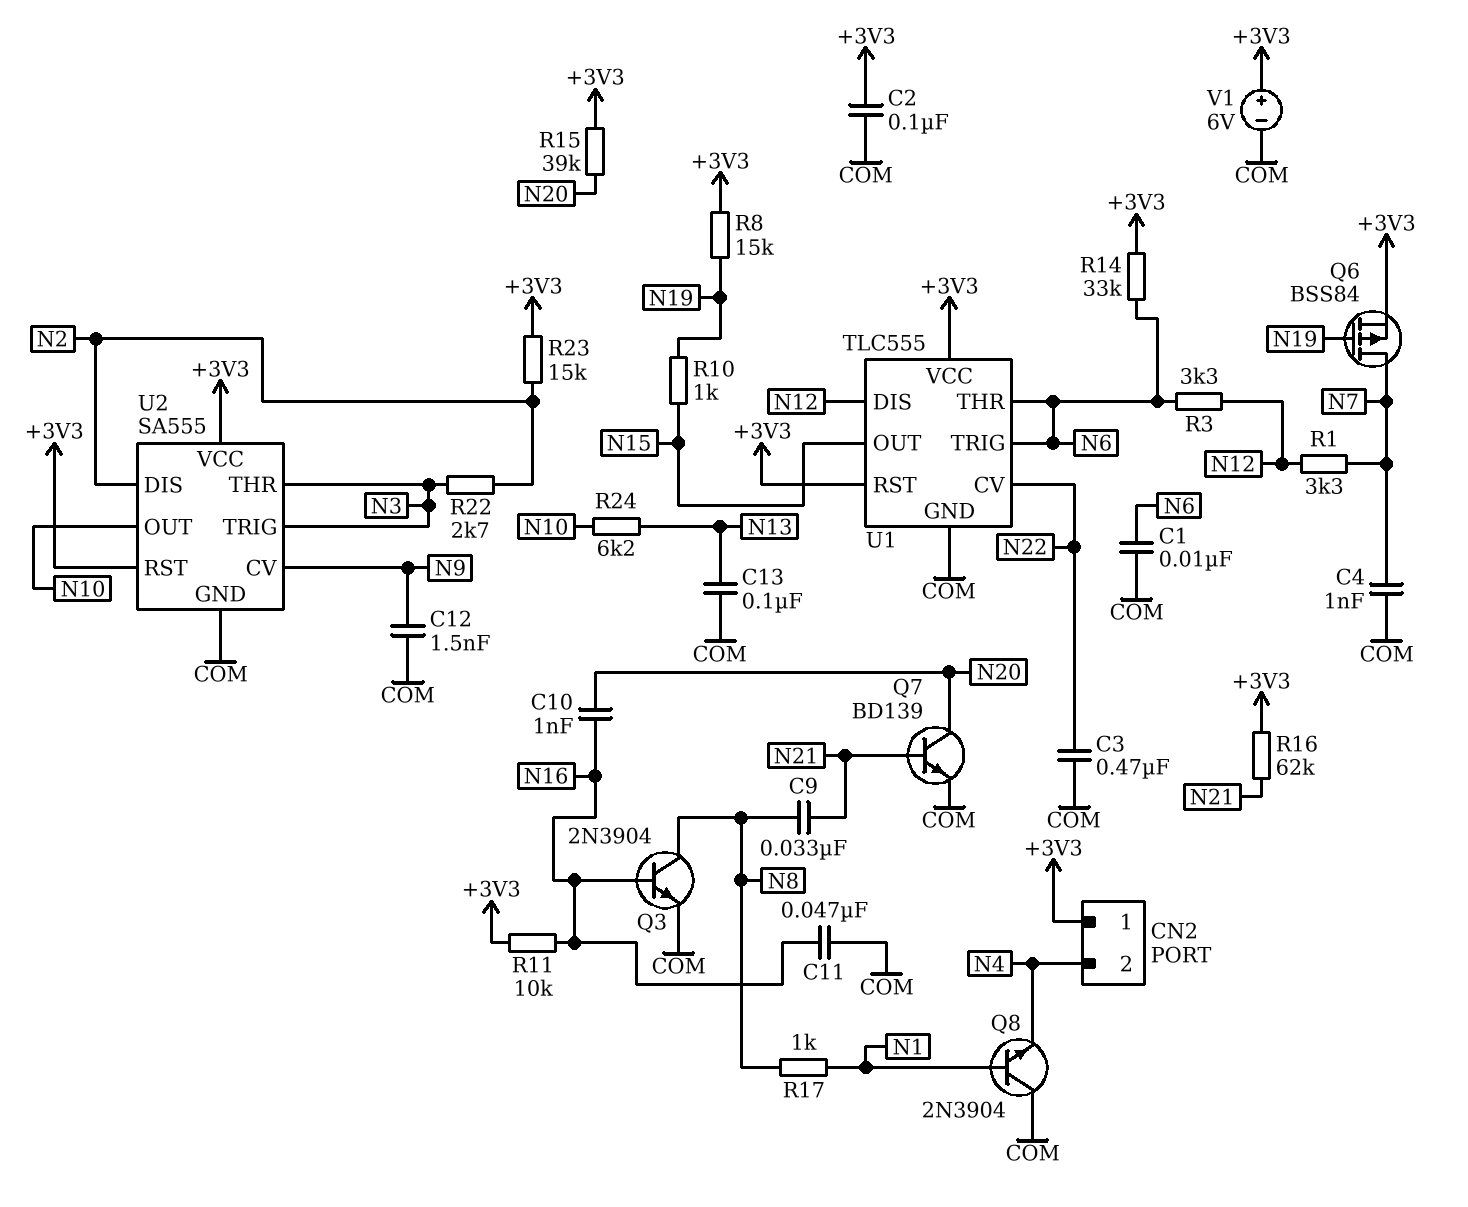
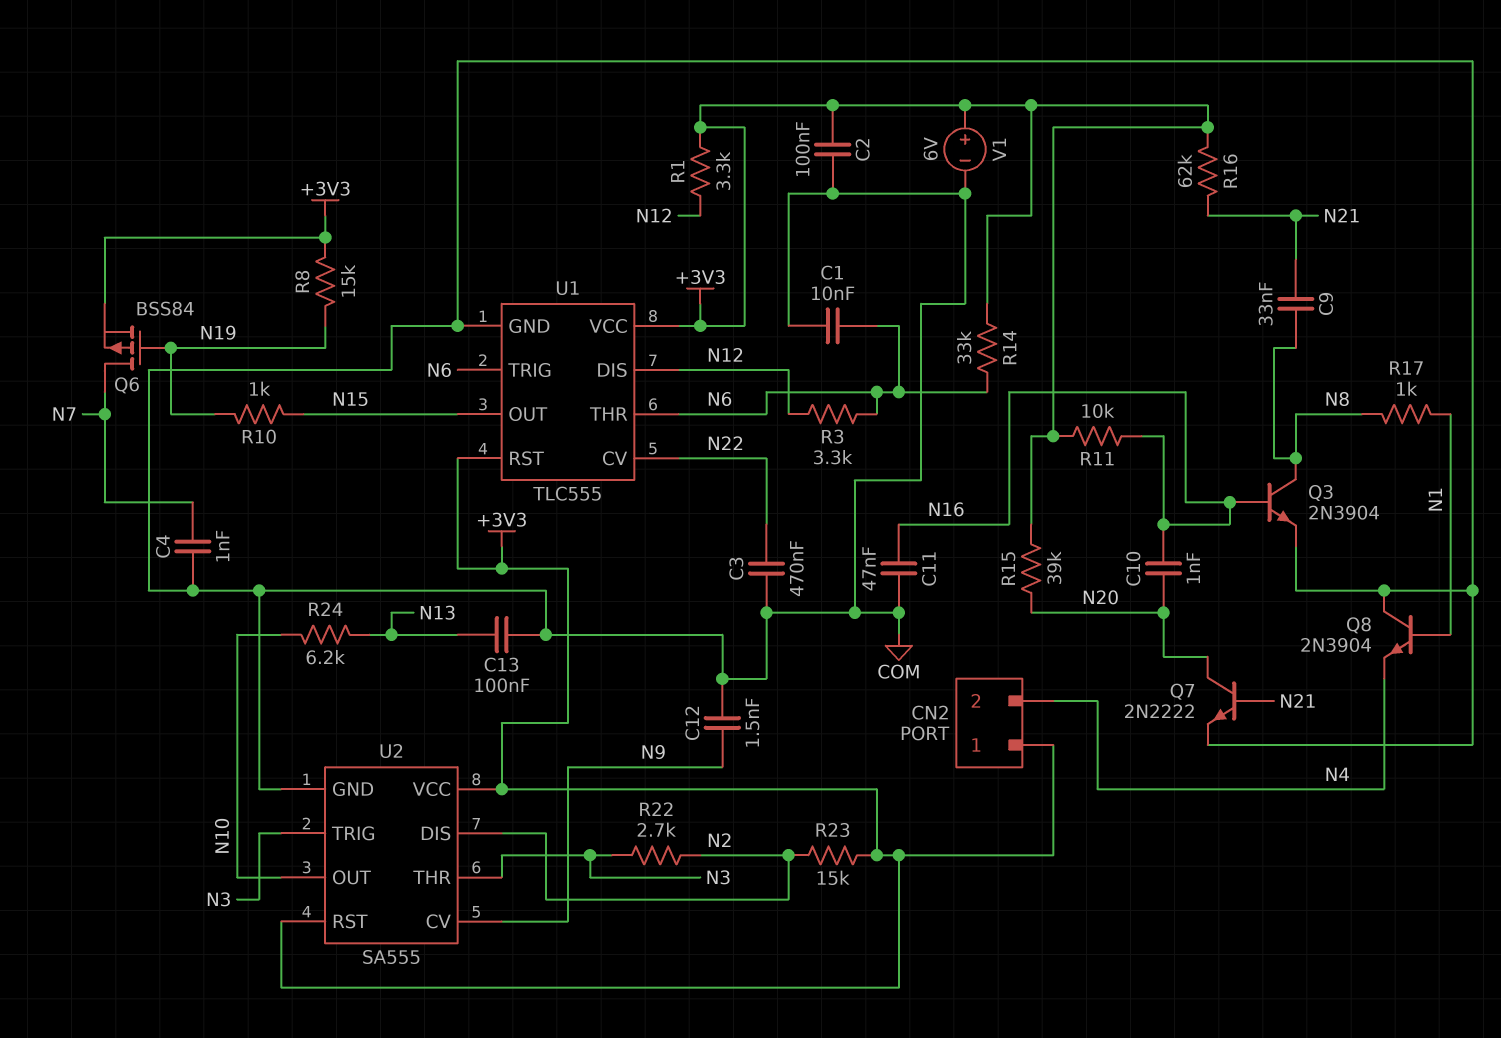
Q7: NPN BD139 (B N21, C N20, E COM) -> NPN 2N2222 (B N21, C N20, E COM)
R1: 3.3k (N7, N12) -> 3.3k (+3V3, N12)

